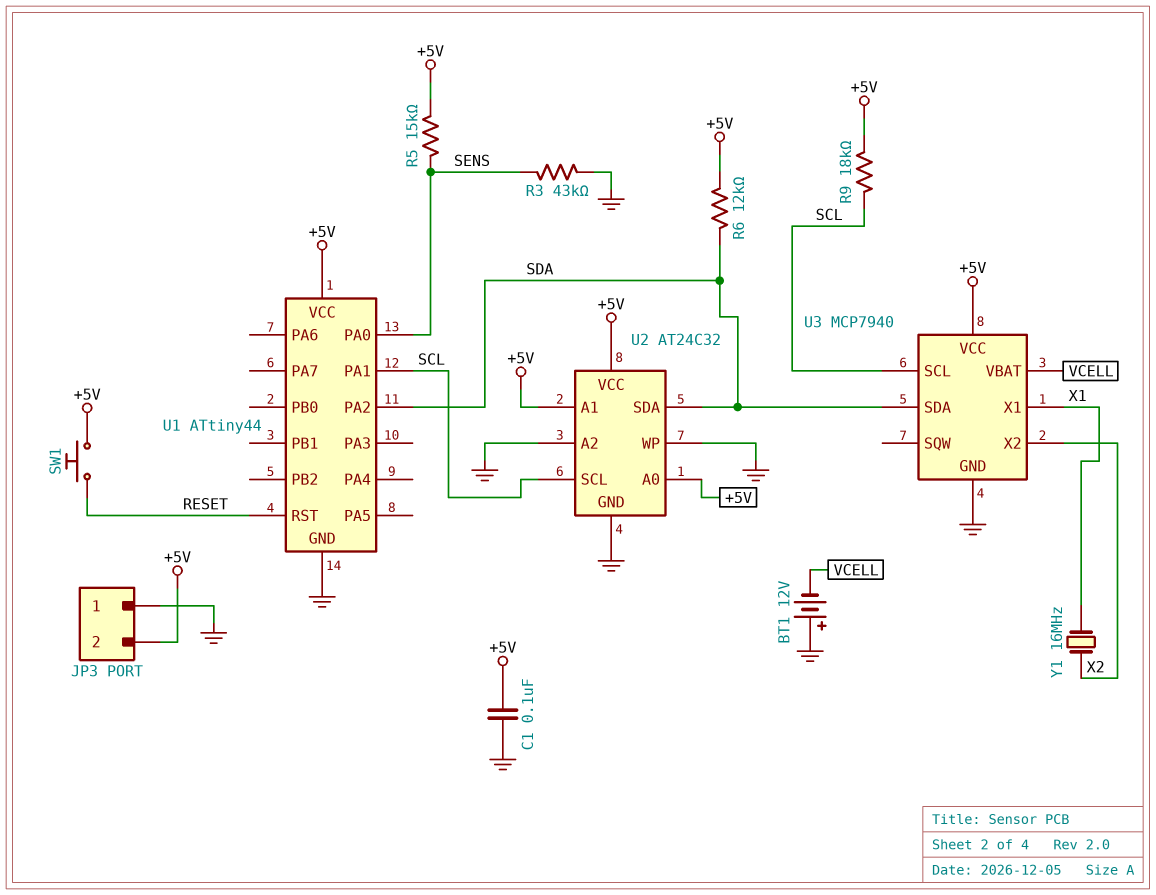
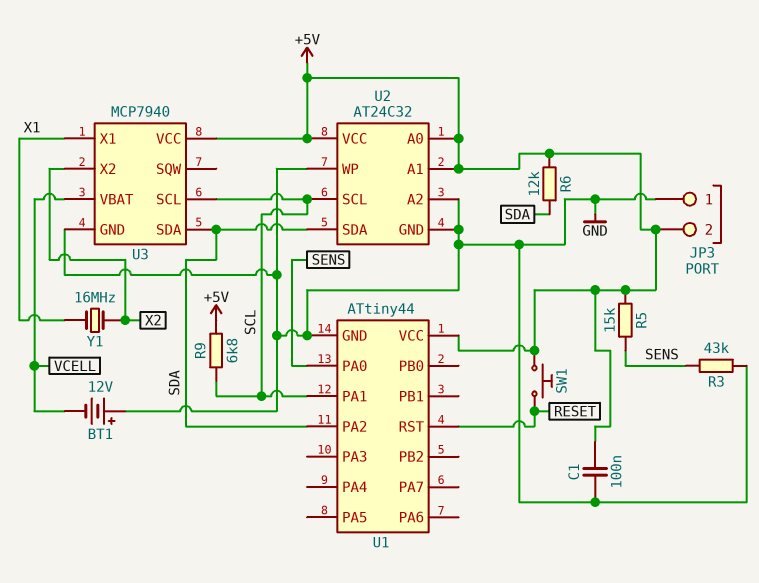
R9: 18k (+5V, SCL) -> 6.8k (+5V, SCL)

